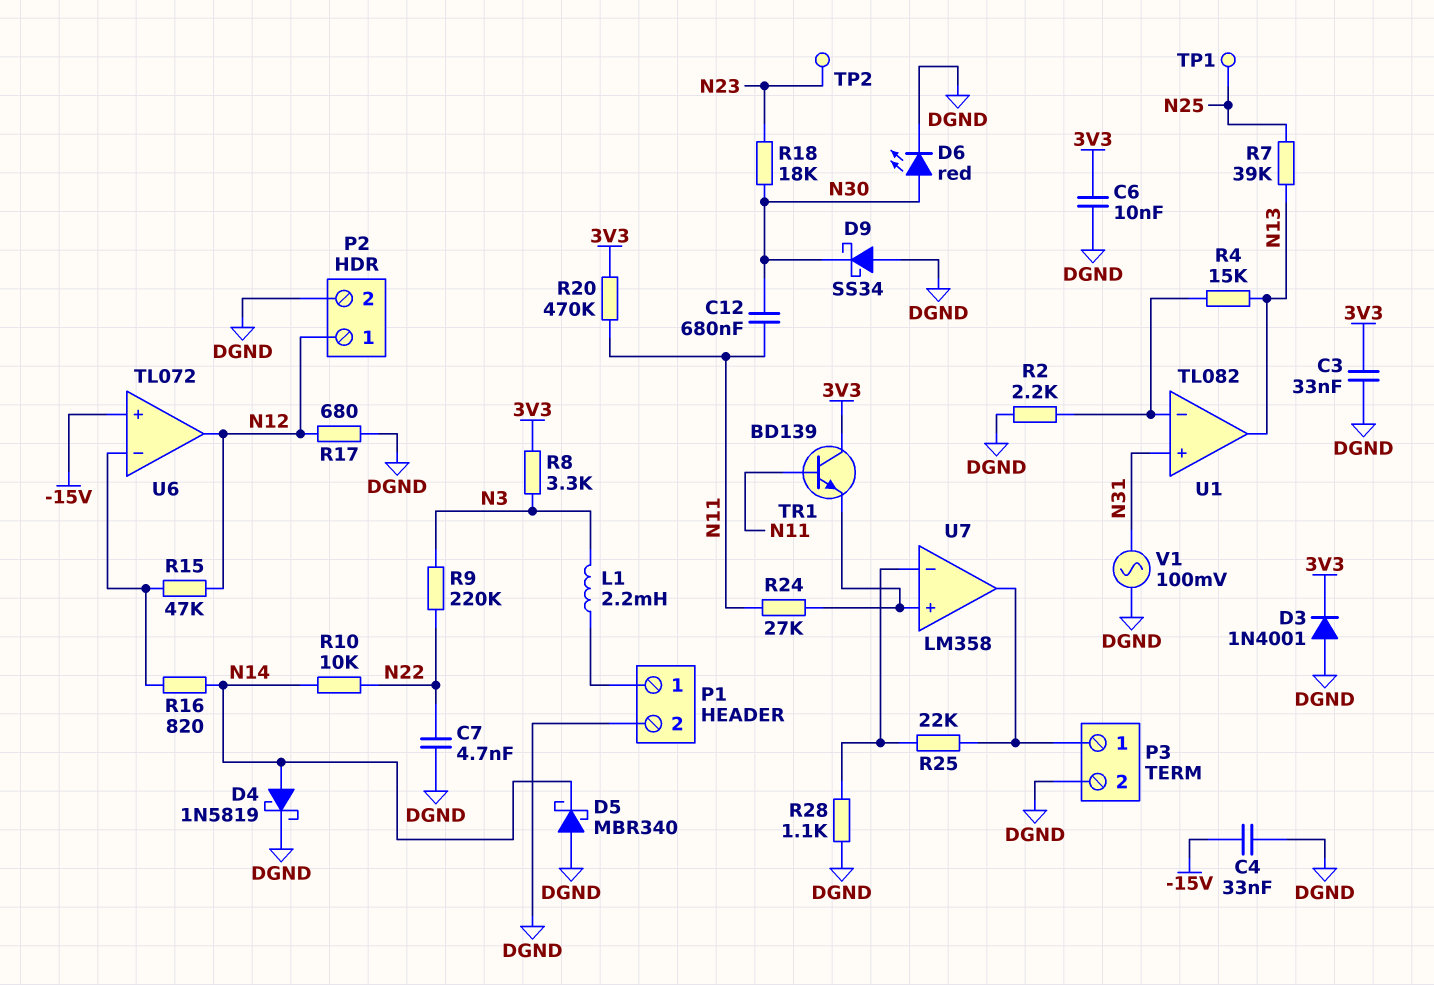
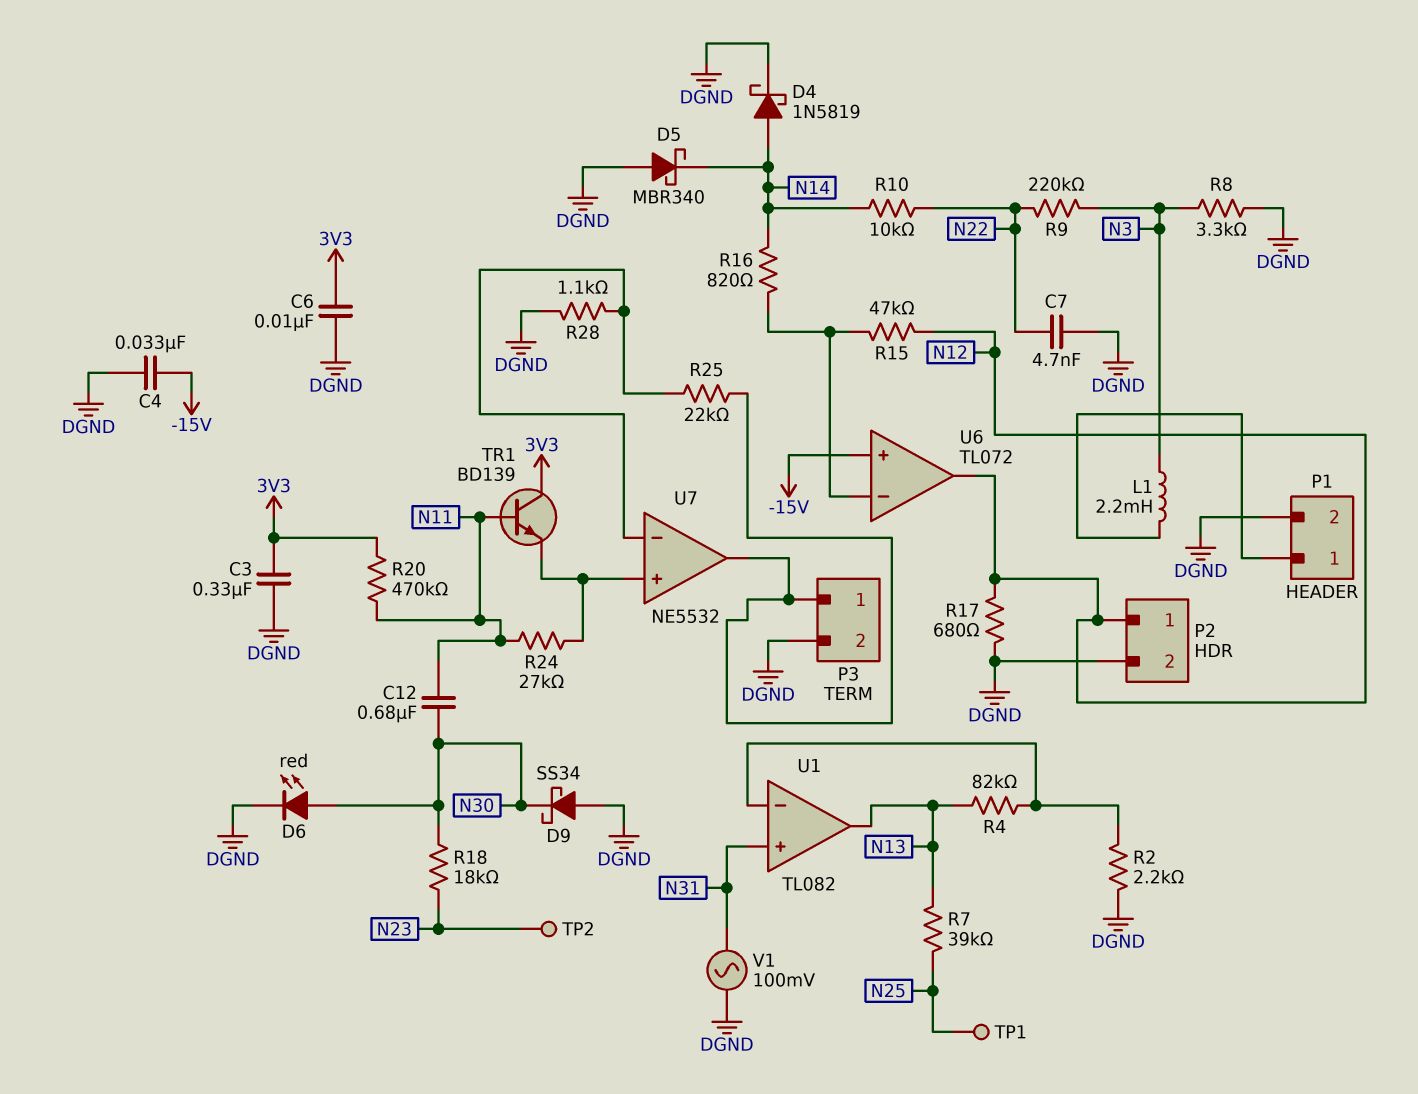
C3: 33nF (3V3, DGND) -> 330nF (3V3, DGND)
D3: diode 1N4001 (A DGND, K 3V3) -> none
R4: 15k (N13, U1/in-) -> 82k (N13, U1/in-)
R8: 3.3k (3V3, N3) -> 3.3k (DGND, N3)
U7: LM358 -> NE5532

